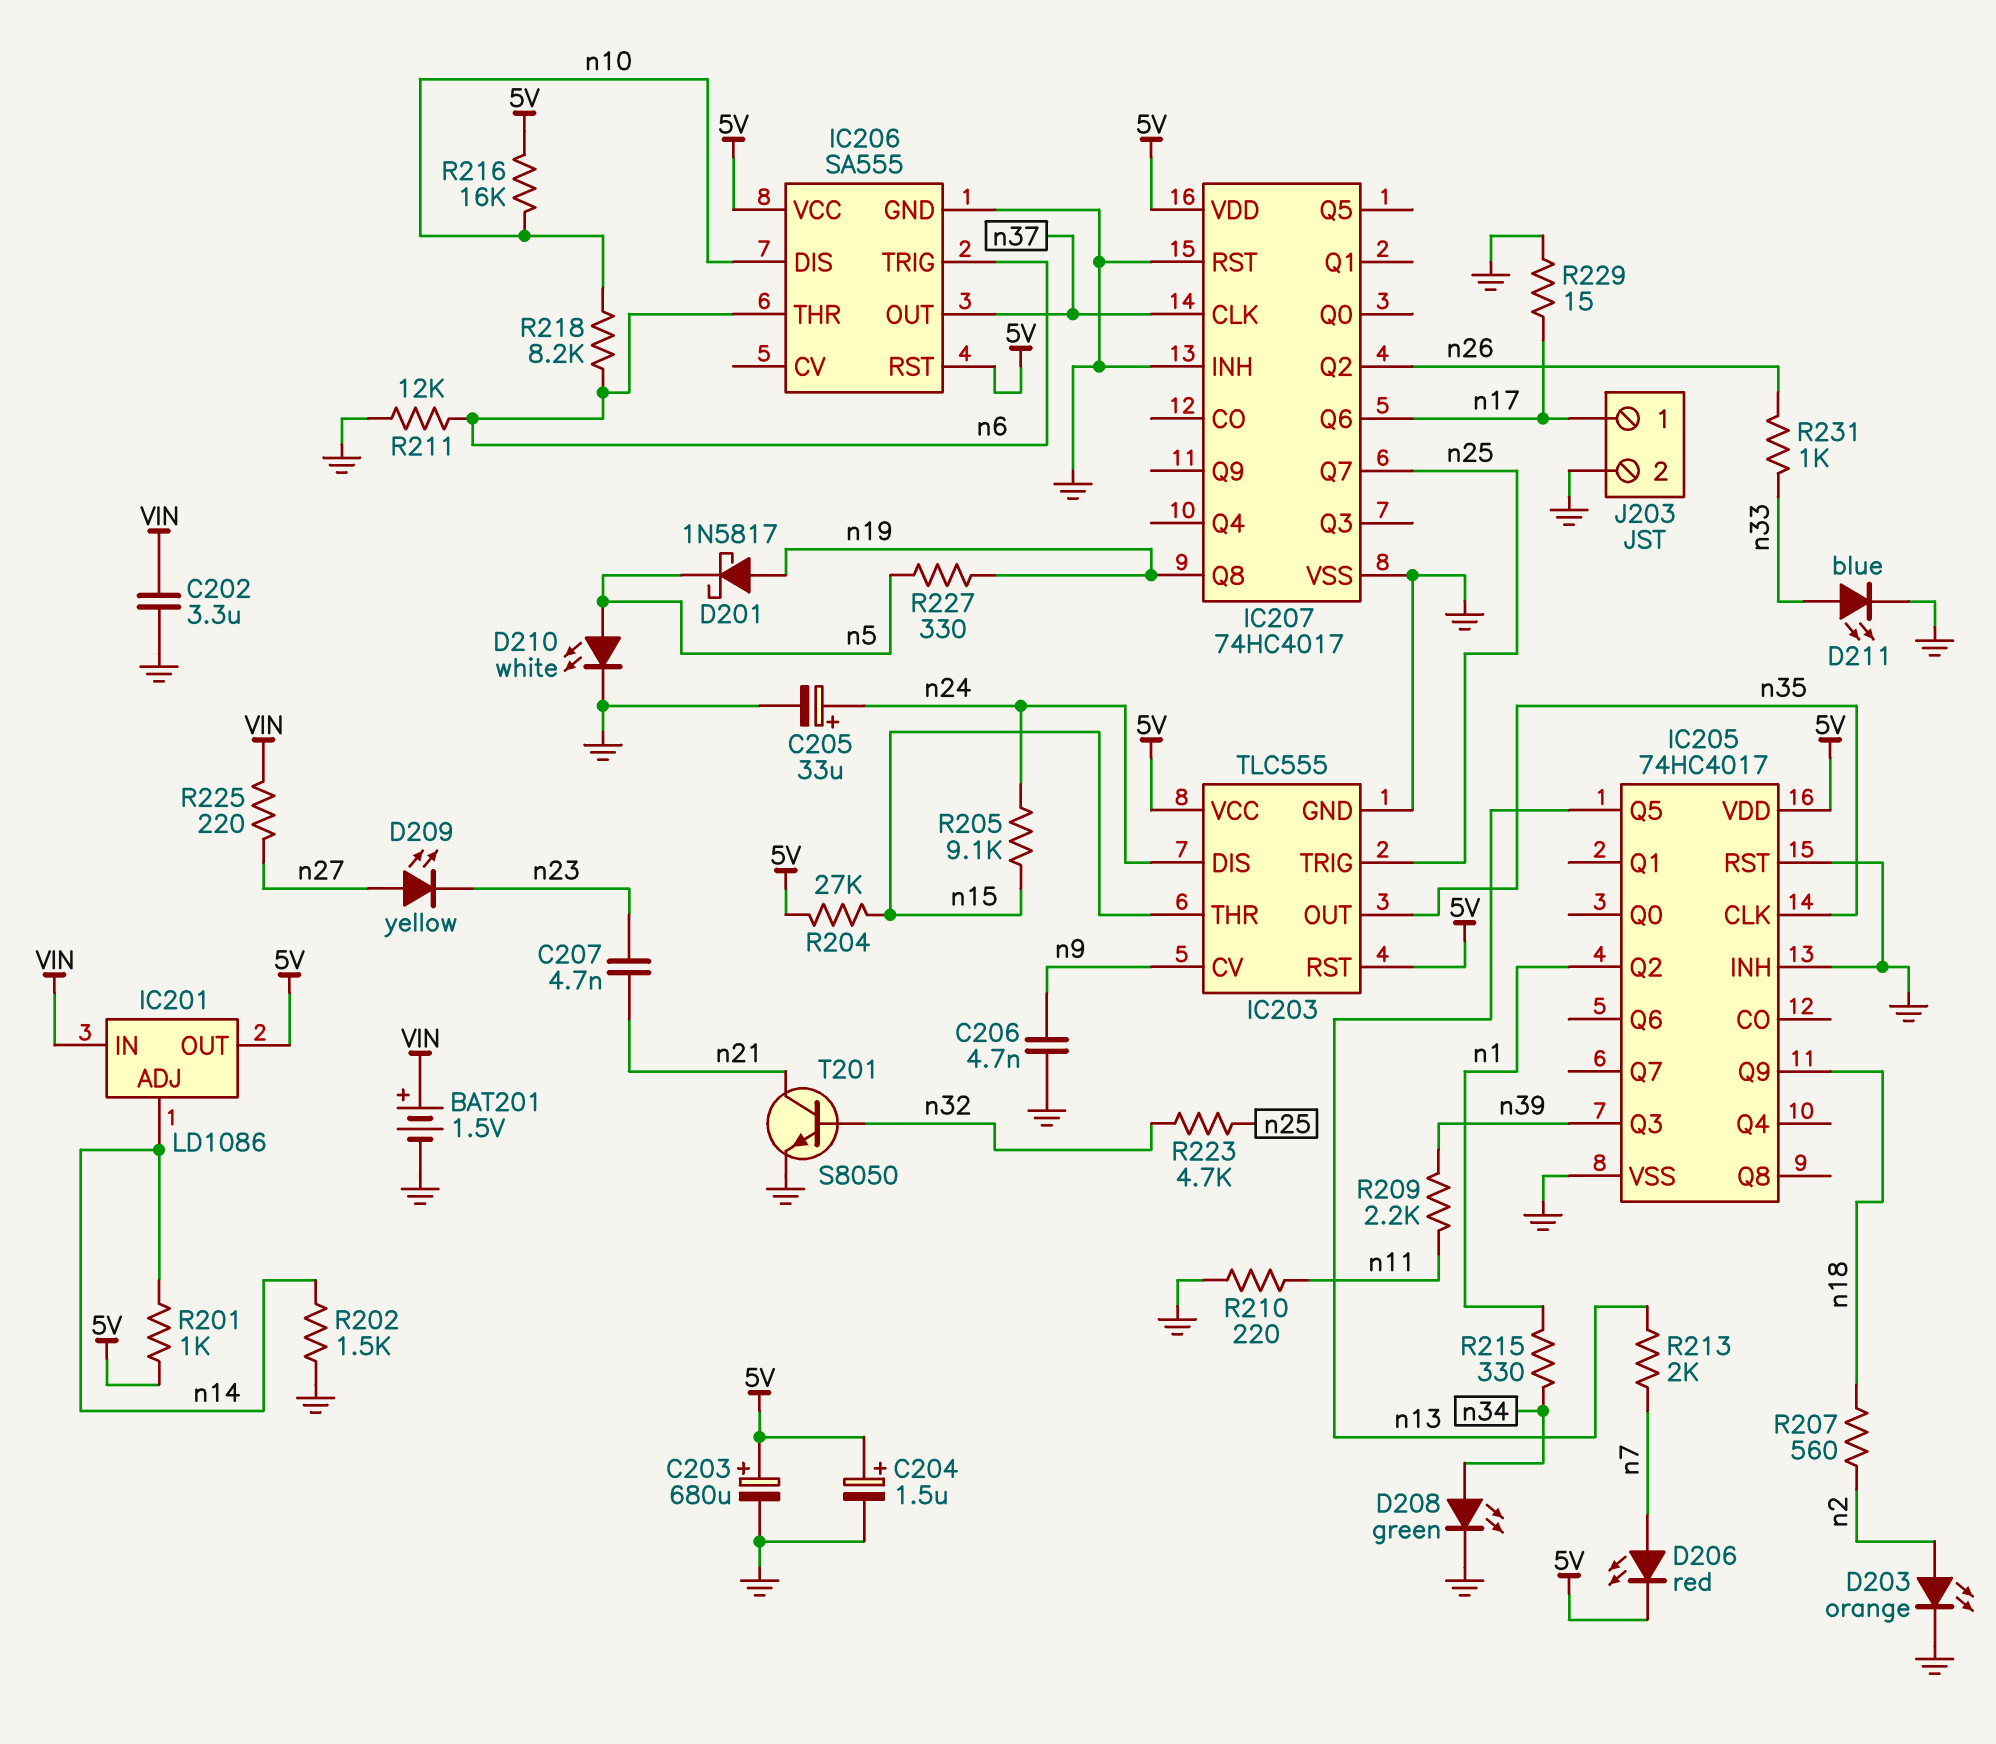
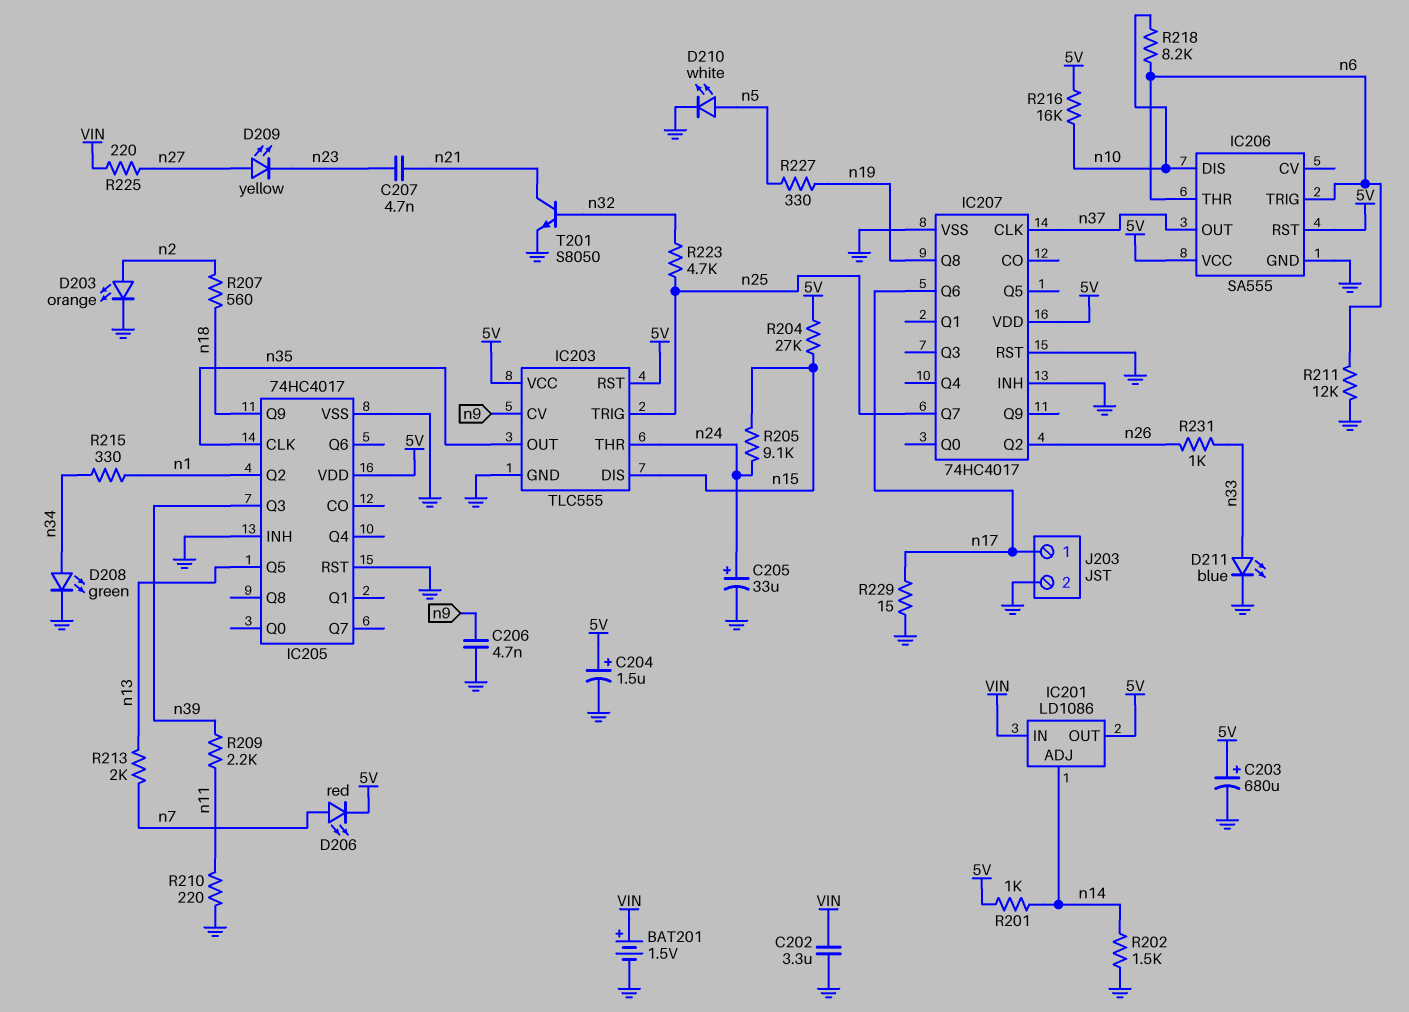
D201: schottky 1N5817 (A n19, K n5) -> none
IC203 pin DIS: n24 -> n15
IC203 pin THR: n15 -> n24

